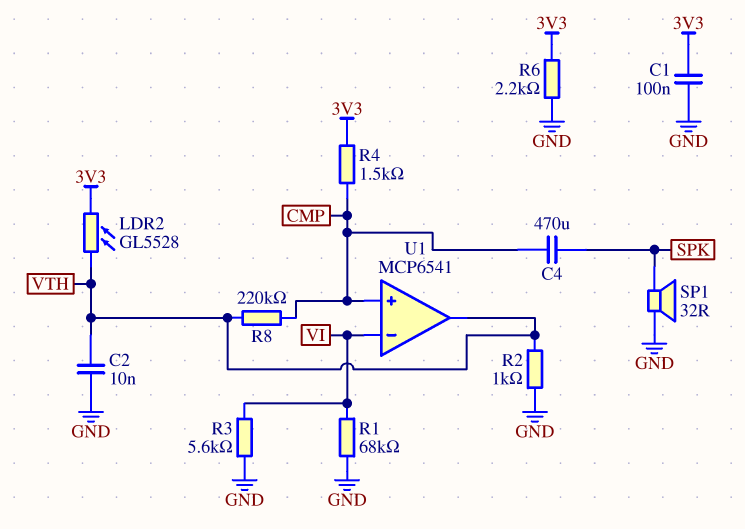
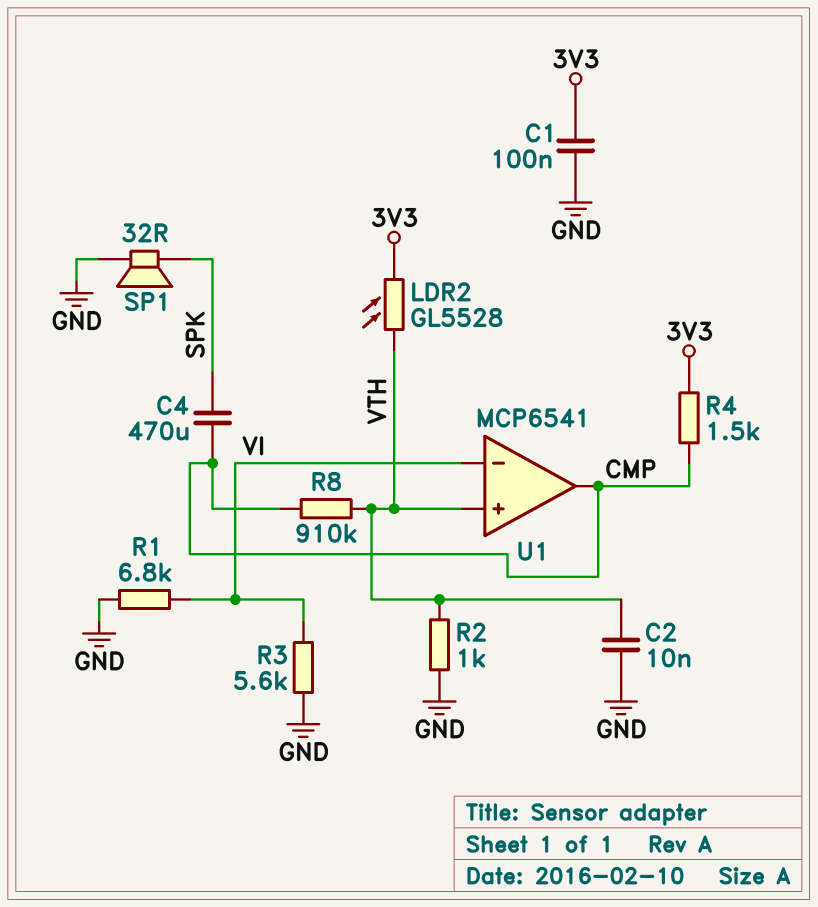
R1: 68k (GND, VI) -> 6.8k (GND, VI)
R6: 2.2k (3V3, GND) -> none
R8: 220k (CMP, VTH) -> 910k (CMP, VTH)
U1 pin in+: CMP -> VTH
U1 pin out: VTH -> CMP

